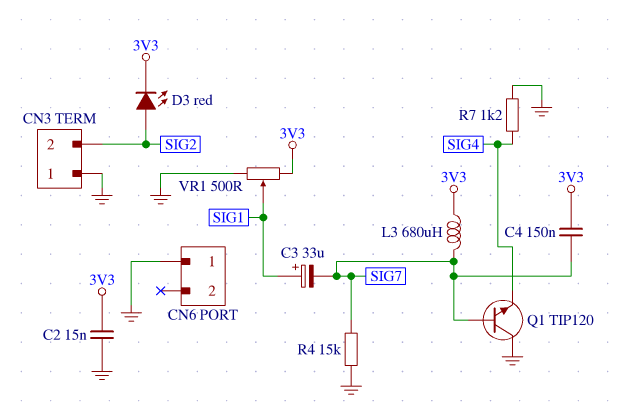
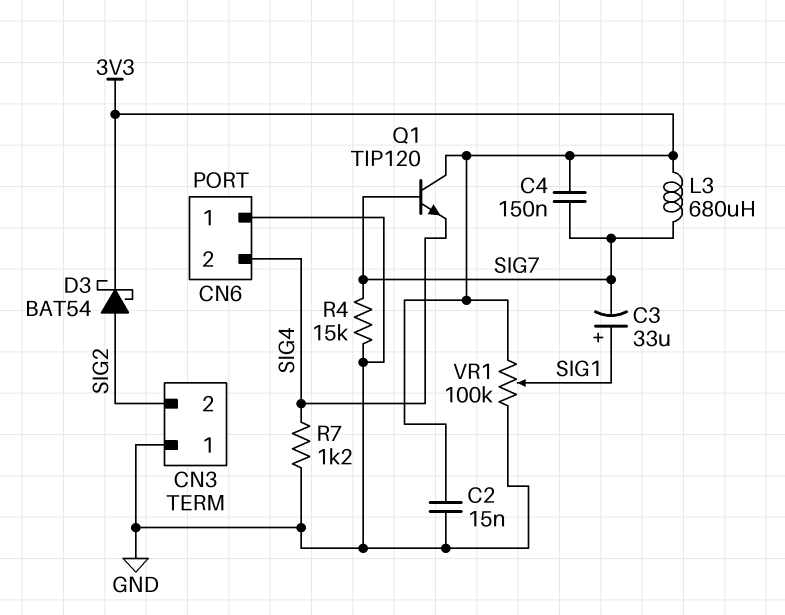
CN6 pin 2: none -> SIG4
D3: LED red (A SIG2, K 3V3) -> schottky BAT54 (A SIG2, K 3V3)
Q1: NPN TIP120 (B SIG7, C GND, E SIG4) -> NPN TIP120 (B SIG7, C 3V3, E SIG4)
VR1: 500 (3V3, GND, wiper SIG1) -> 100k (3V3, GND, wiper SIG1)

